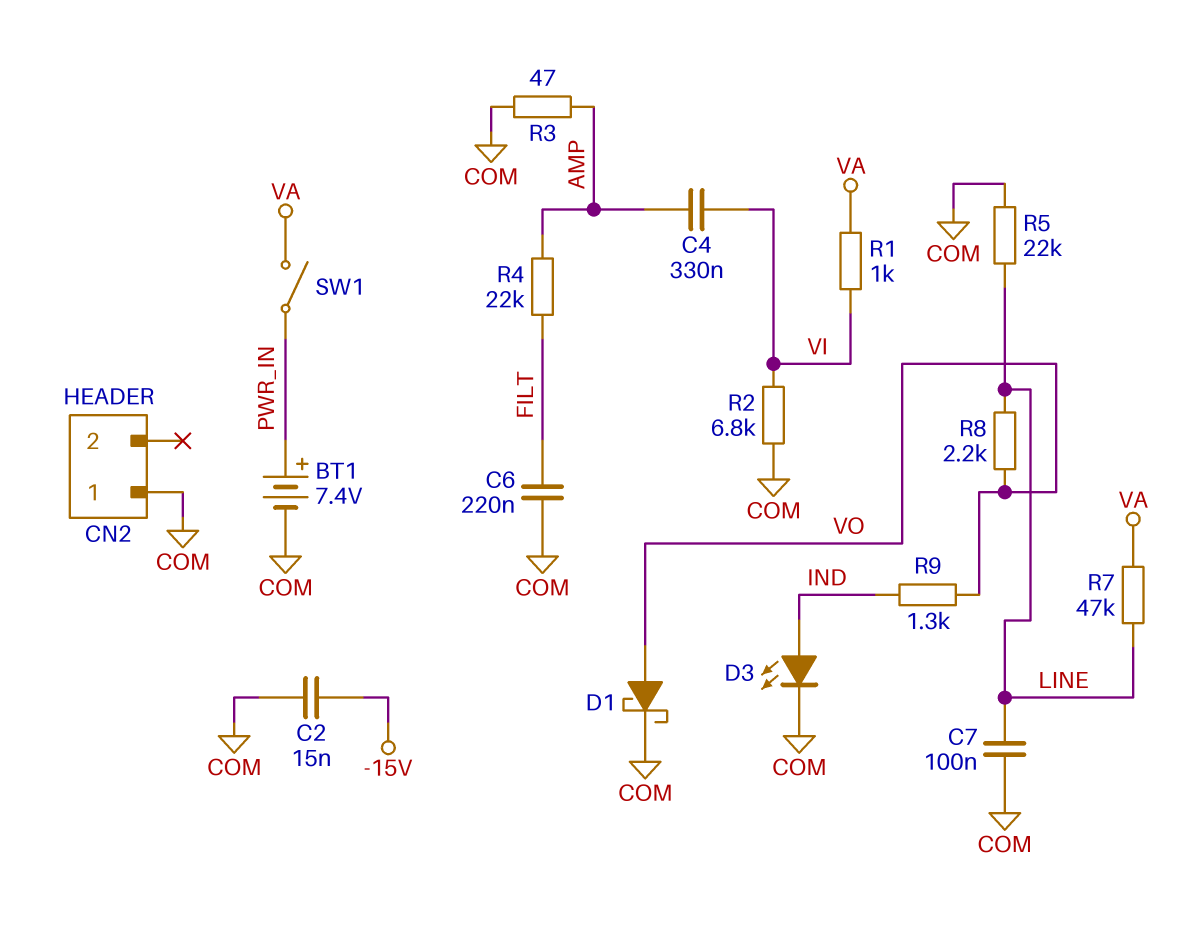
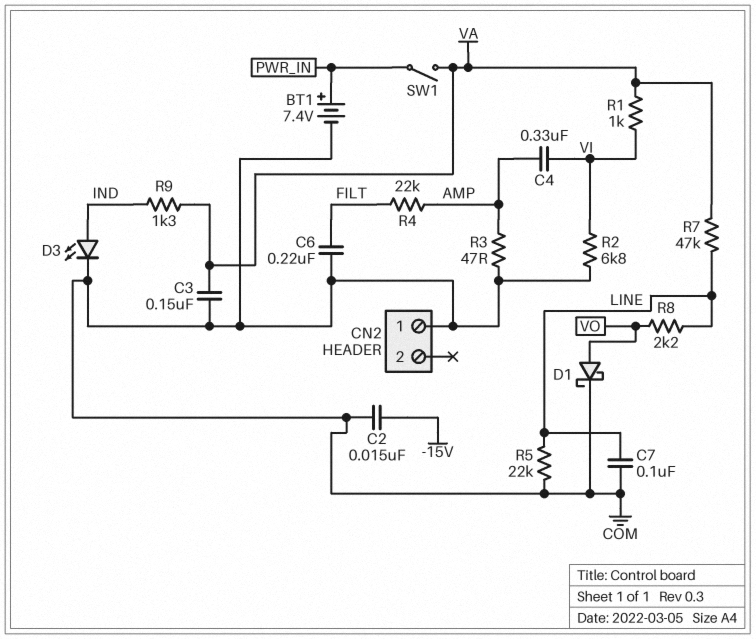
C3: none -> 150nF (COM, VA)
R9: 1.3k (IND, VO) -> 1.3k (IND, VA)

